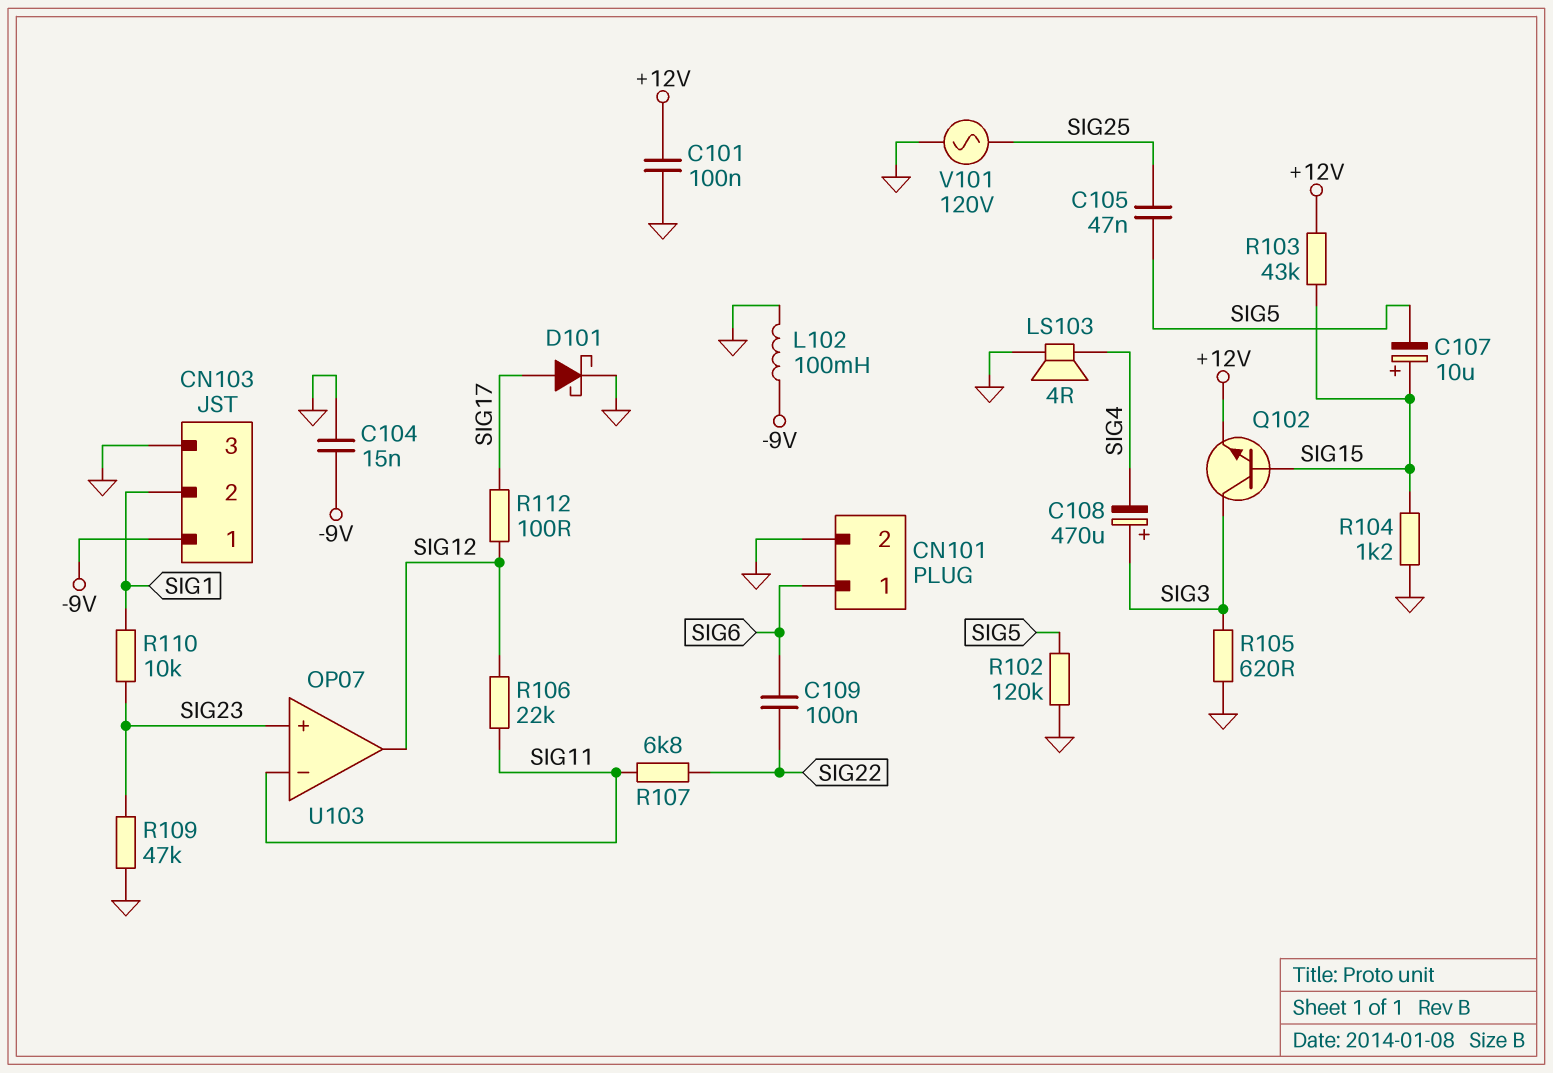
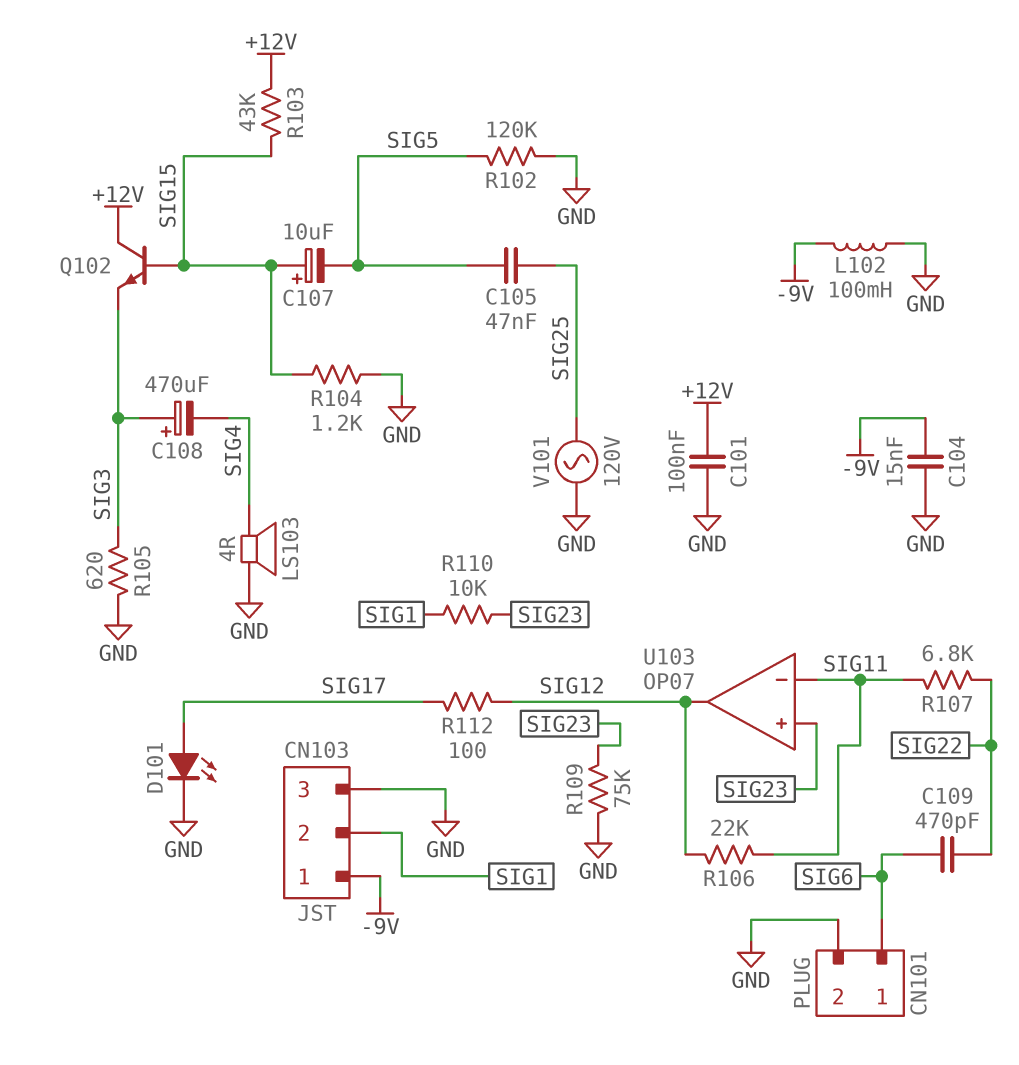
C109: 100nF (SIG6, SIG22) -> 470pF (SIG6, SIG22)
D101: schottky (A SIG17, K GND) -> LED (A SIG17, K GND)
Q102: NPN (B SIG15, C SIG3, E +12V) -> NPN (B SIG15, C +12V, E SIG3)
R109: 47k (GND, SIG23) -> 75k (GND, SIG23)

